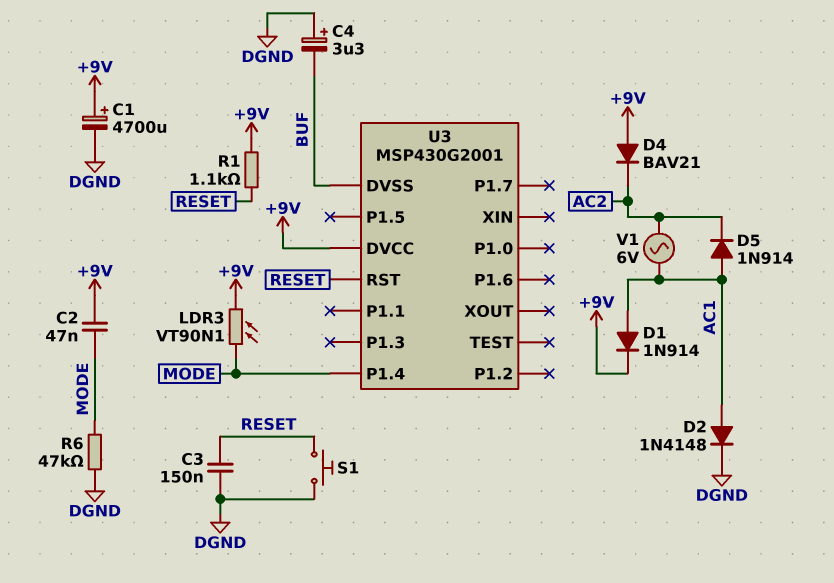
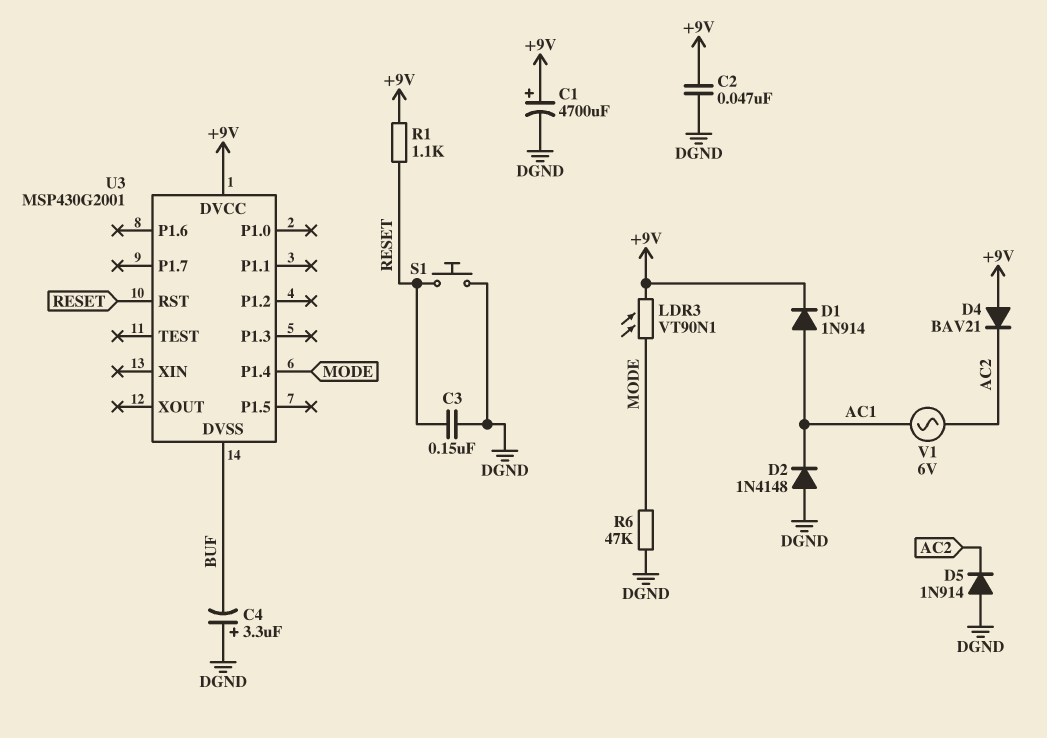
C2: 47nF (+9V, MODE) -> 47nF (+9V, DGND)
D2: diode 1N4148 (A AC1, K DGND) -> diode 1N4148 (A DGND, K AC1)
D5: diode 1N914 (A AC1, K AC2) -> diode 1N914 (A DGND, K AC2)

